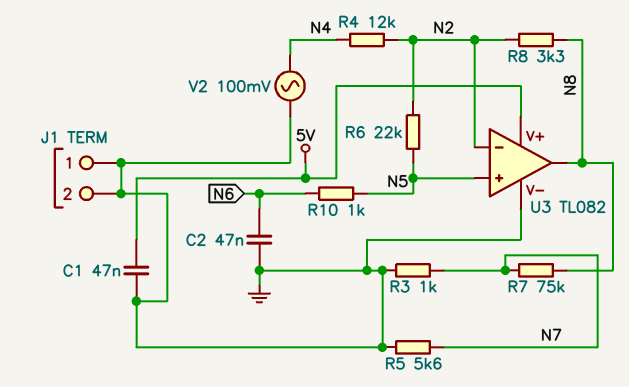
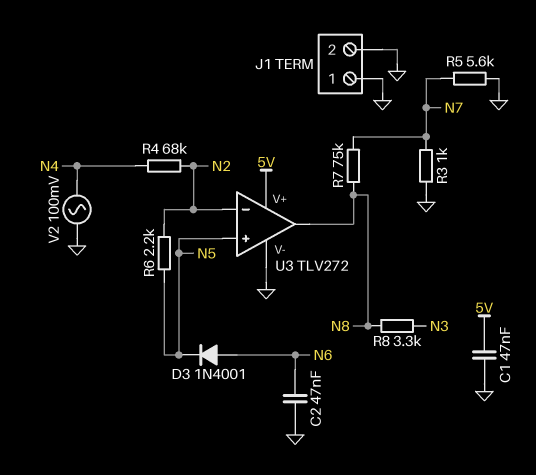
D3: none -> diode 1N4001 (A N6, K N5)
R4: 12k (N2, N4) -> 68k (N2, N4)
R6: 22k (N2, N5) -> 2.2k (N2, N5)
R8: 3.3k (N2, N8) -> 3.3k (N3, N8)
R10: 1k (N5, N6) -> none
U3: TL082 -> TLV272

